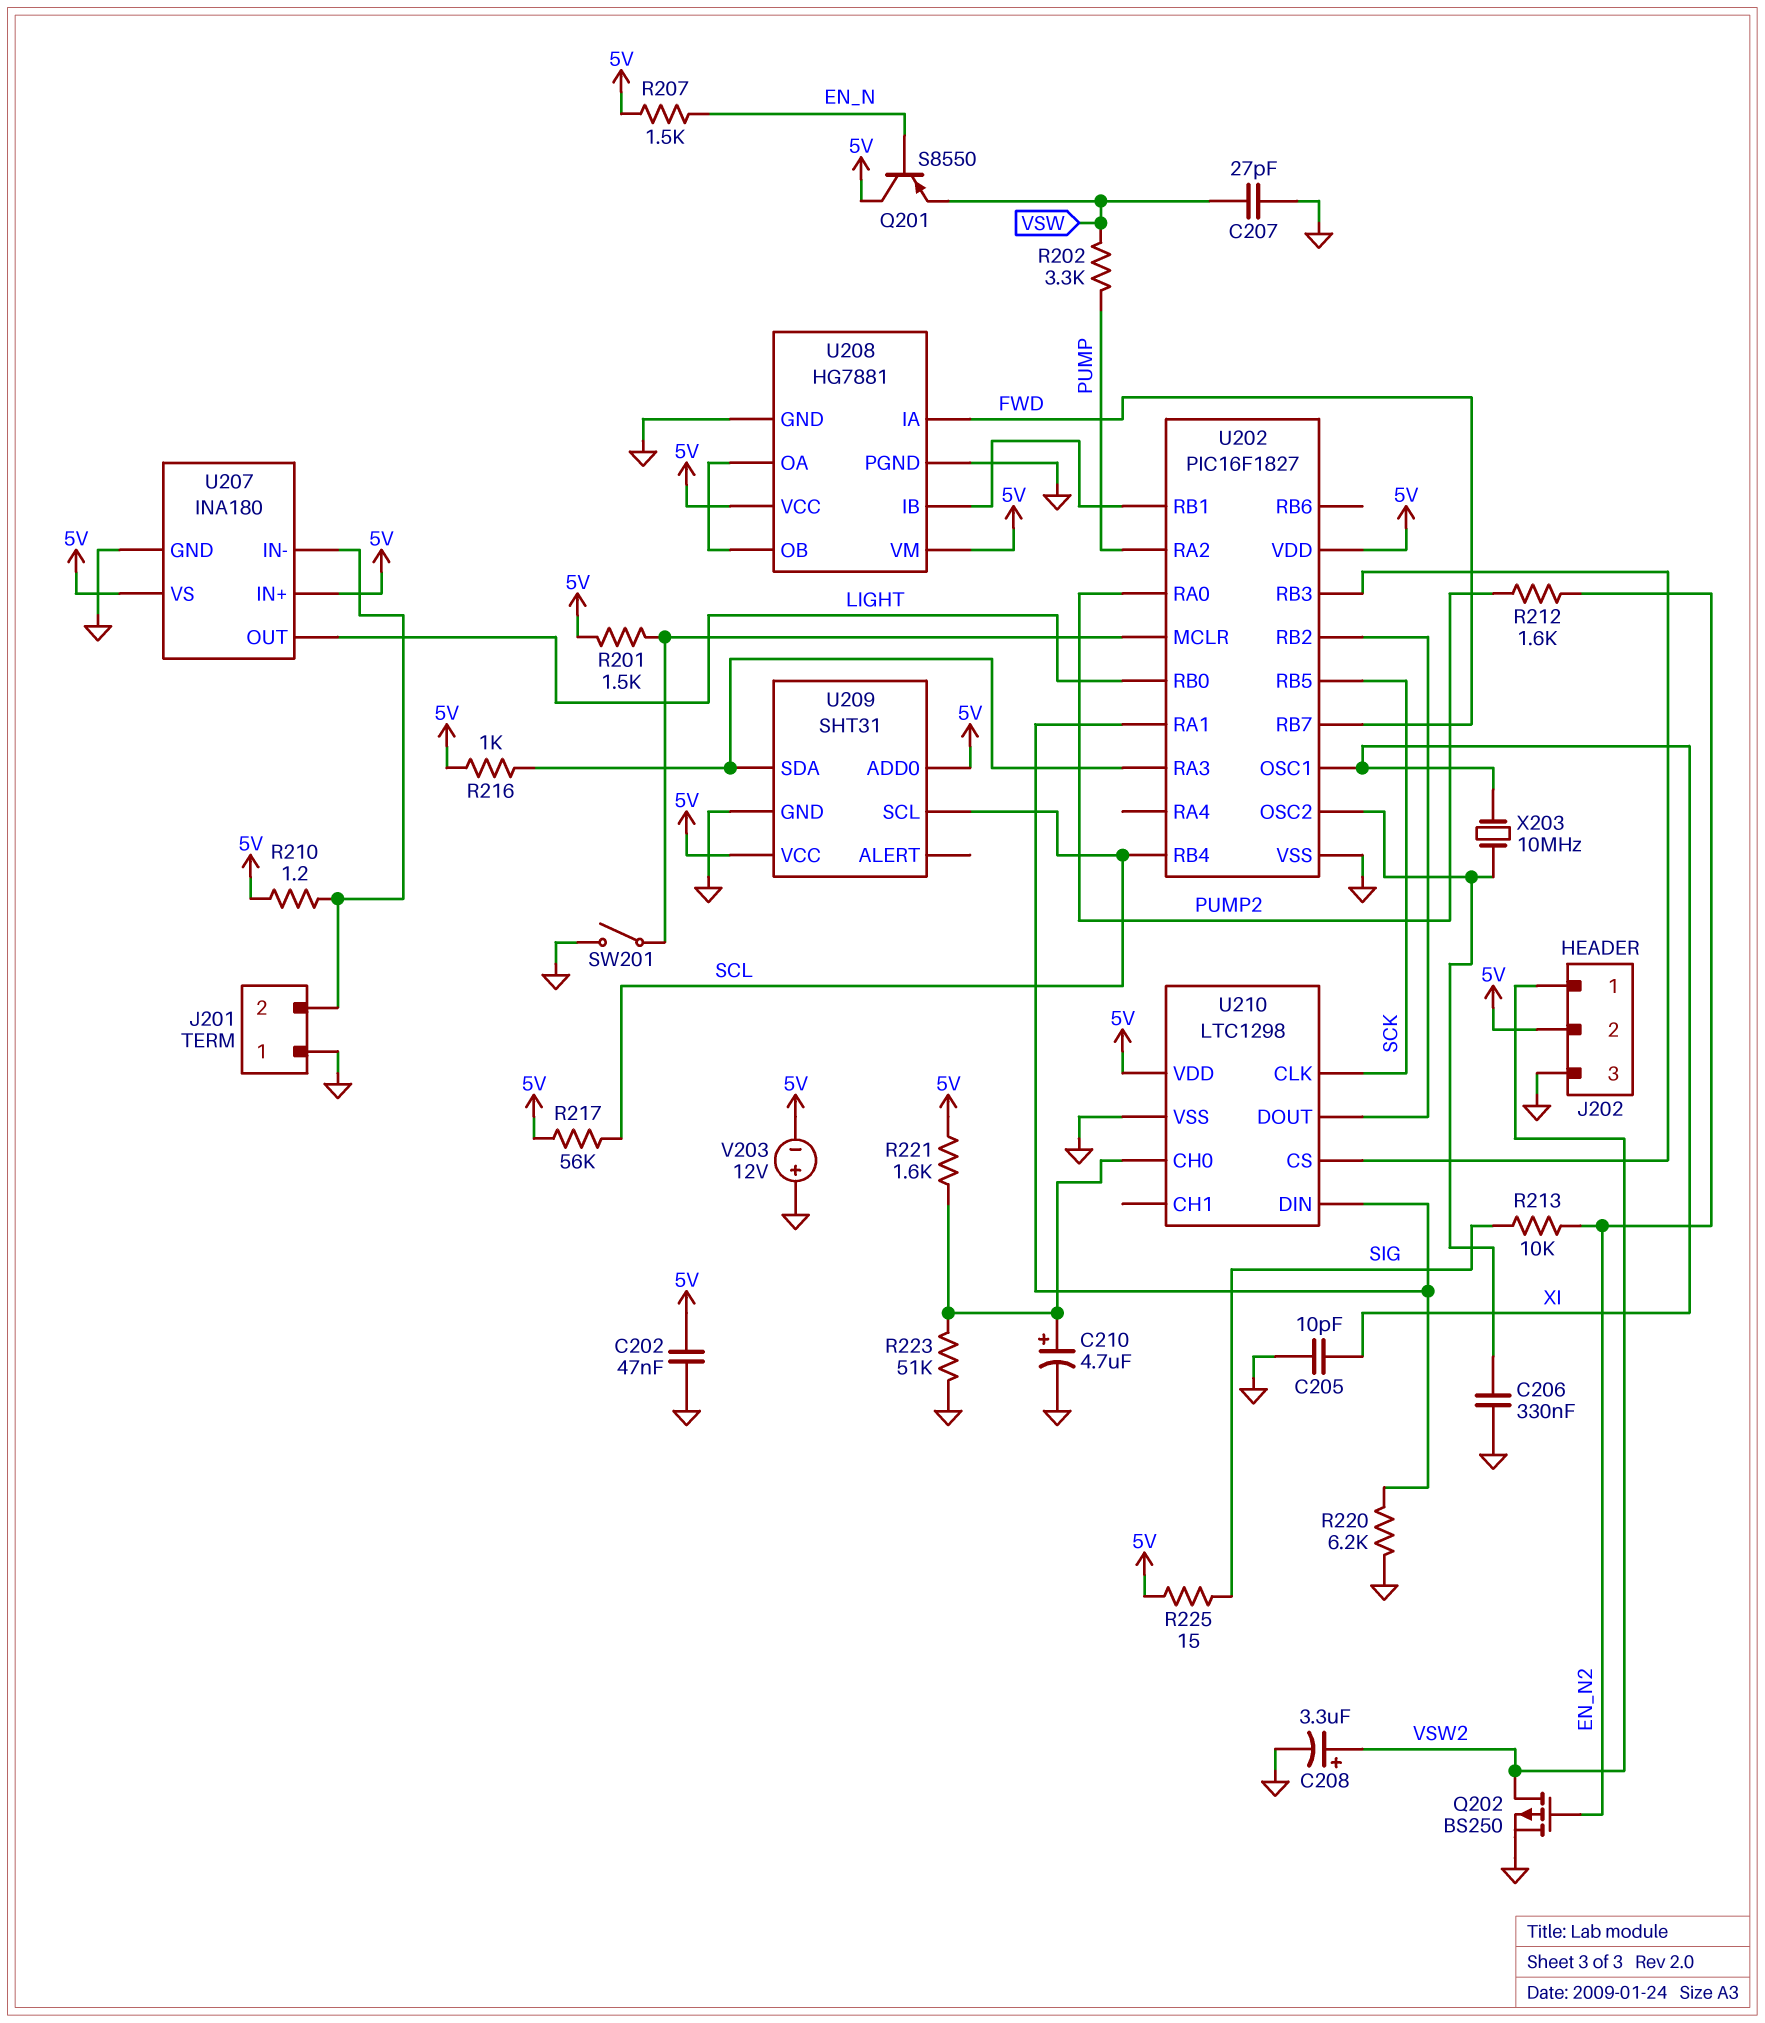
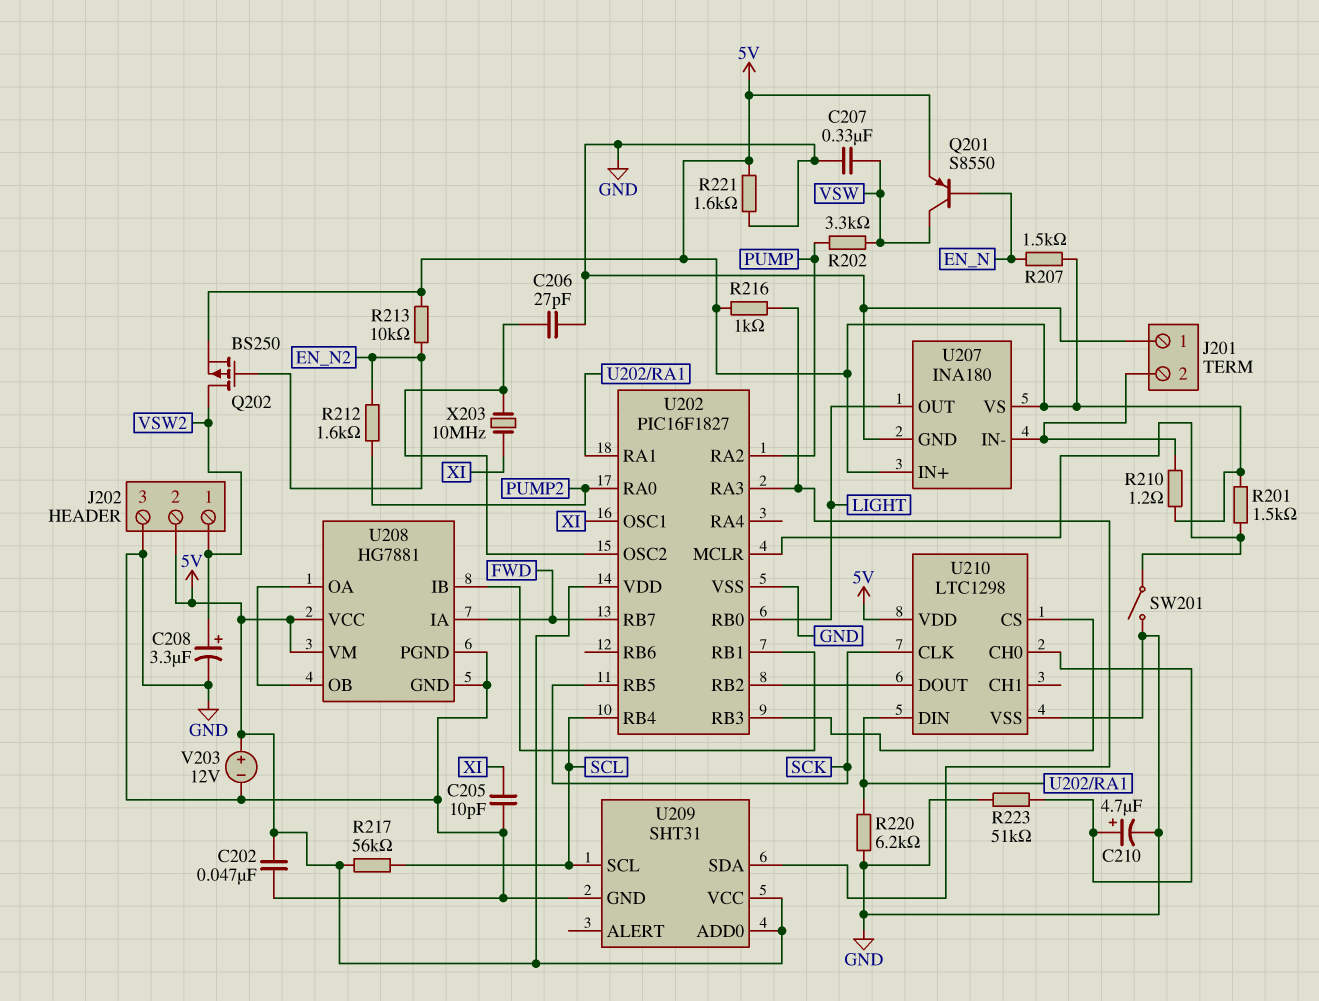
C206: 330nF (GND, U202/OSC2) -> 27pF (GND, U202/OSC2)
C207: 27pF (GND, VSW) -> 330nF (GND, VSW)
Q201: PNP S8550 (B EN_N, C 5V, E VSW) -> PNP S8550 (B EN_N, C VSW, E 5V)
Q202: PMOS BS250 (G EN_N2, D VSW2, S GND) -> PMOS BS250 (G EN_N2, D VSW2, S 5V)
R213: 10k (EN_N2, SIG) -> 10k (5V, EN_N2)
R221: 1.6k (5V, U210/CH0) -> 1.6k (5V, GND)
R225: 15 (5V, SIG) -> none
V203: 12V (plus GND, minus 5V) -> 12V (plus 5V, minus GND)

